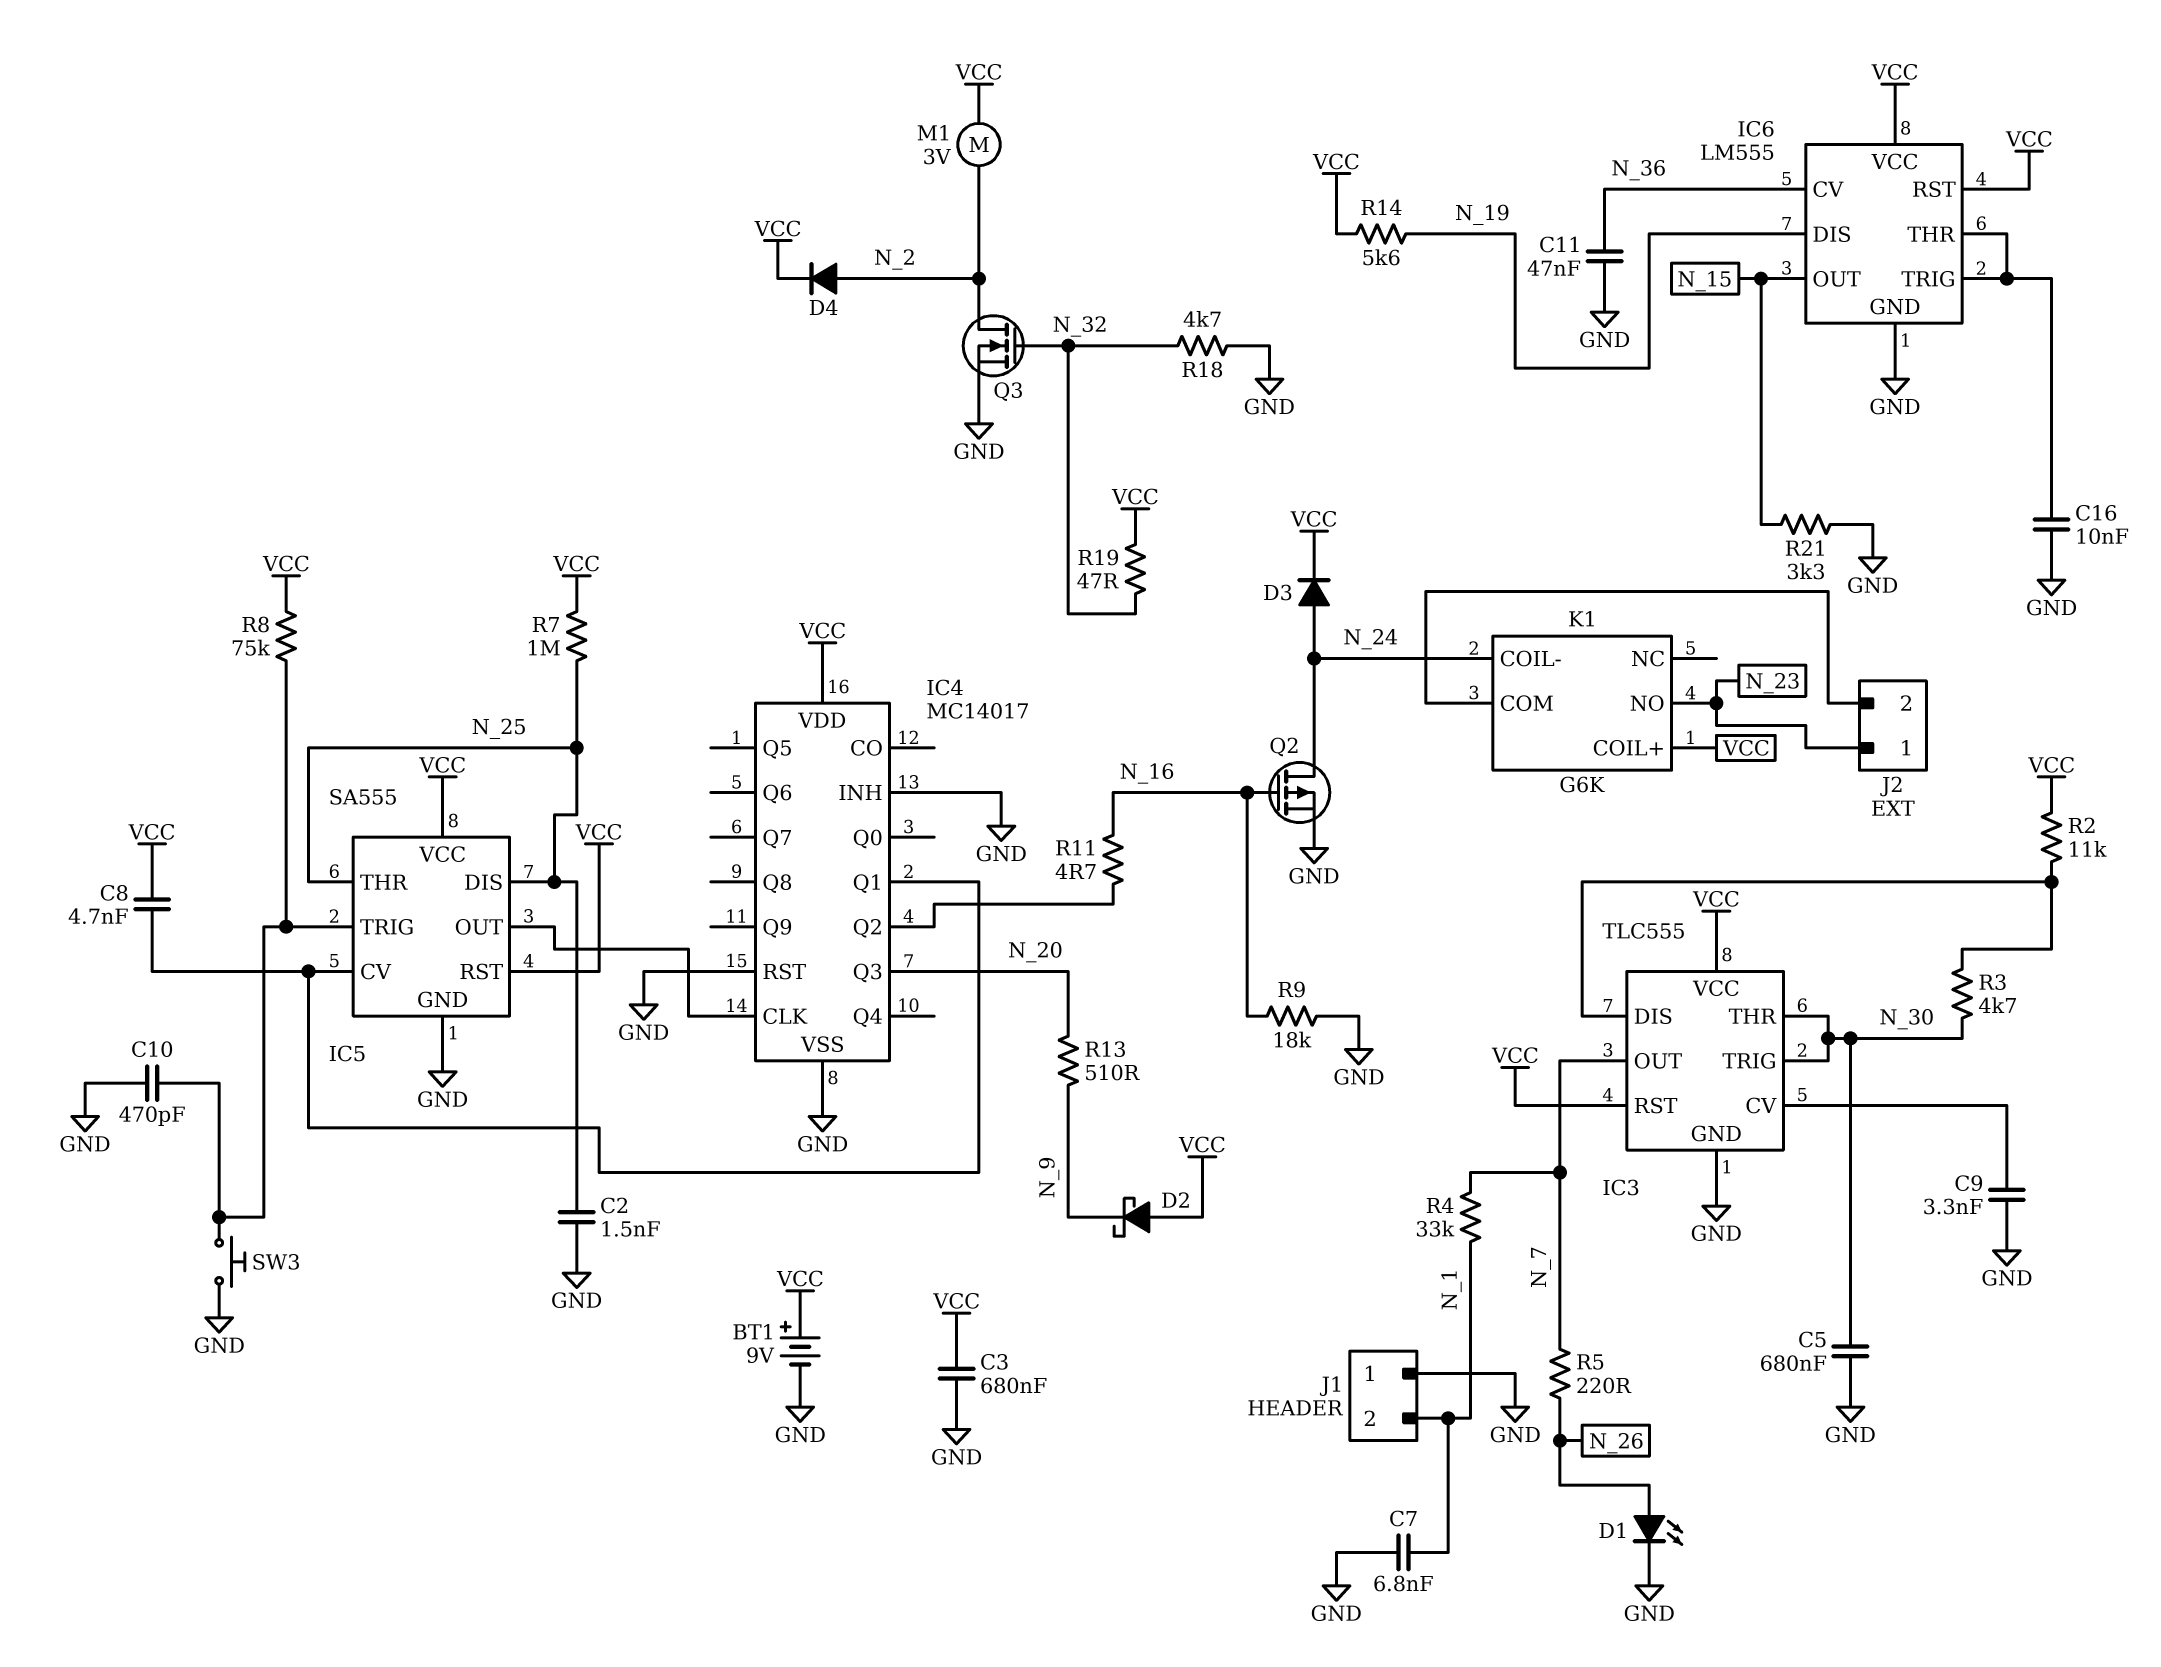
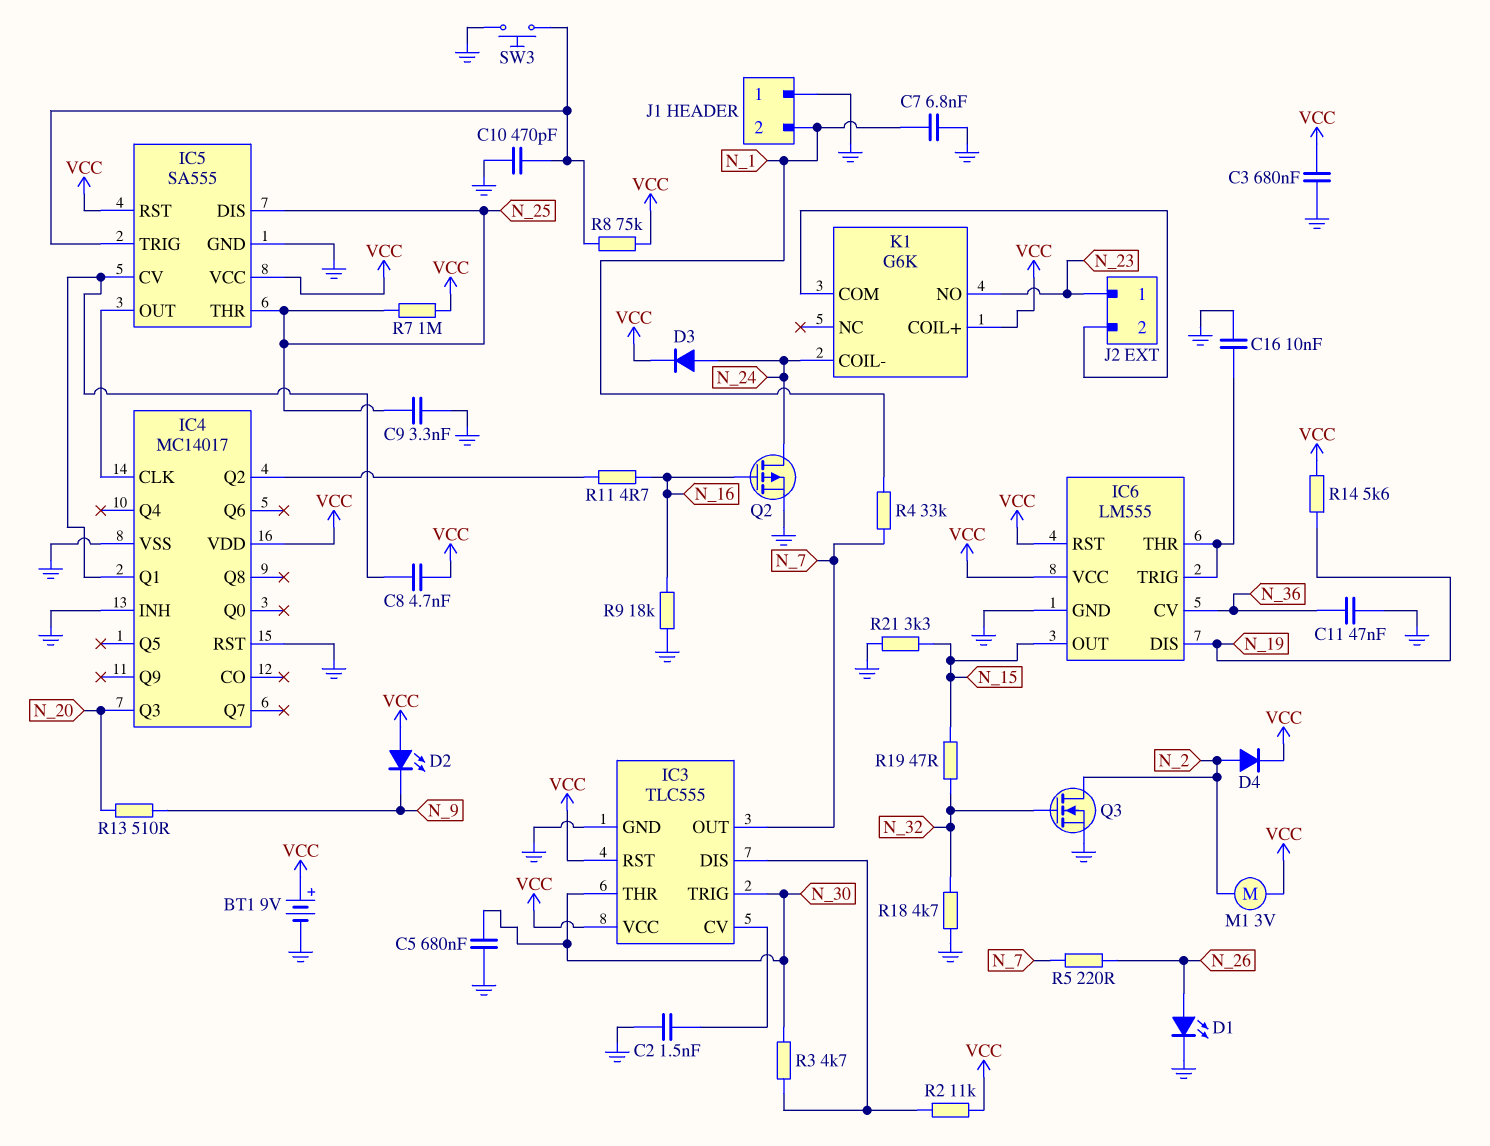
C2: 1.5nF (GND, N_25) -> 1.5nF (GND, IC3/CV)
C9: 3.3nF (GND, IC3/CV) -> 3.3nF (GND, N_25)
D2: schottky (A VCC, K N_9) -> LED (A VCC, K N_9)
R19: 47 (N_32, VCC) -> 47 (N_15, N_32)

